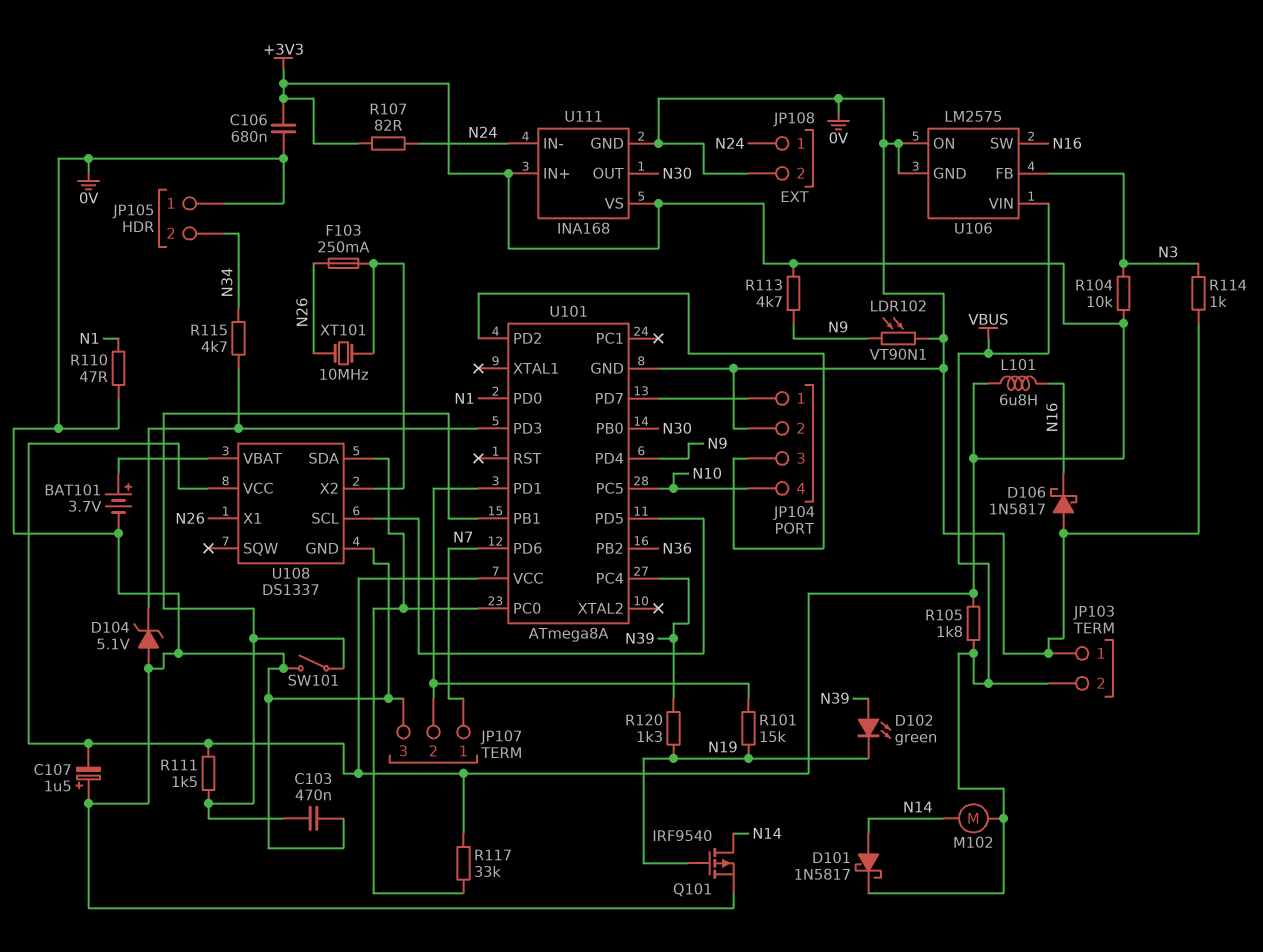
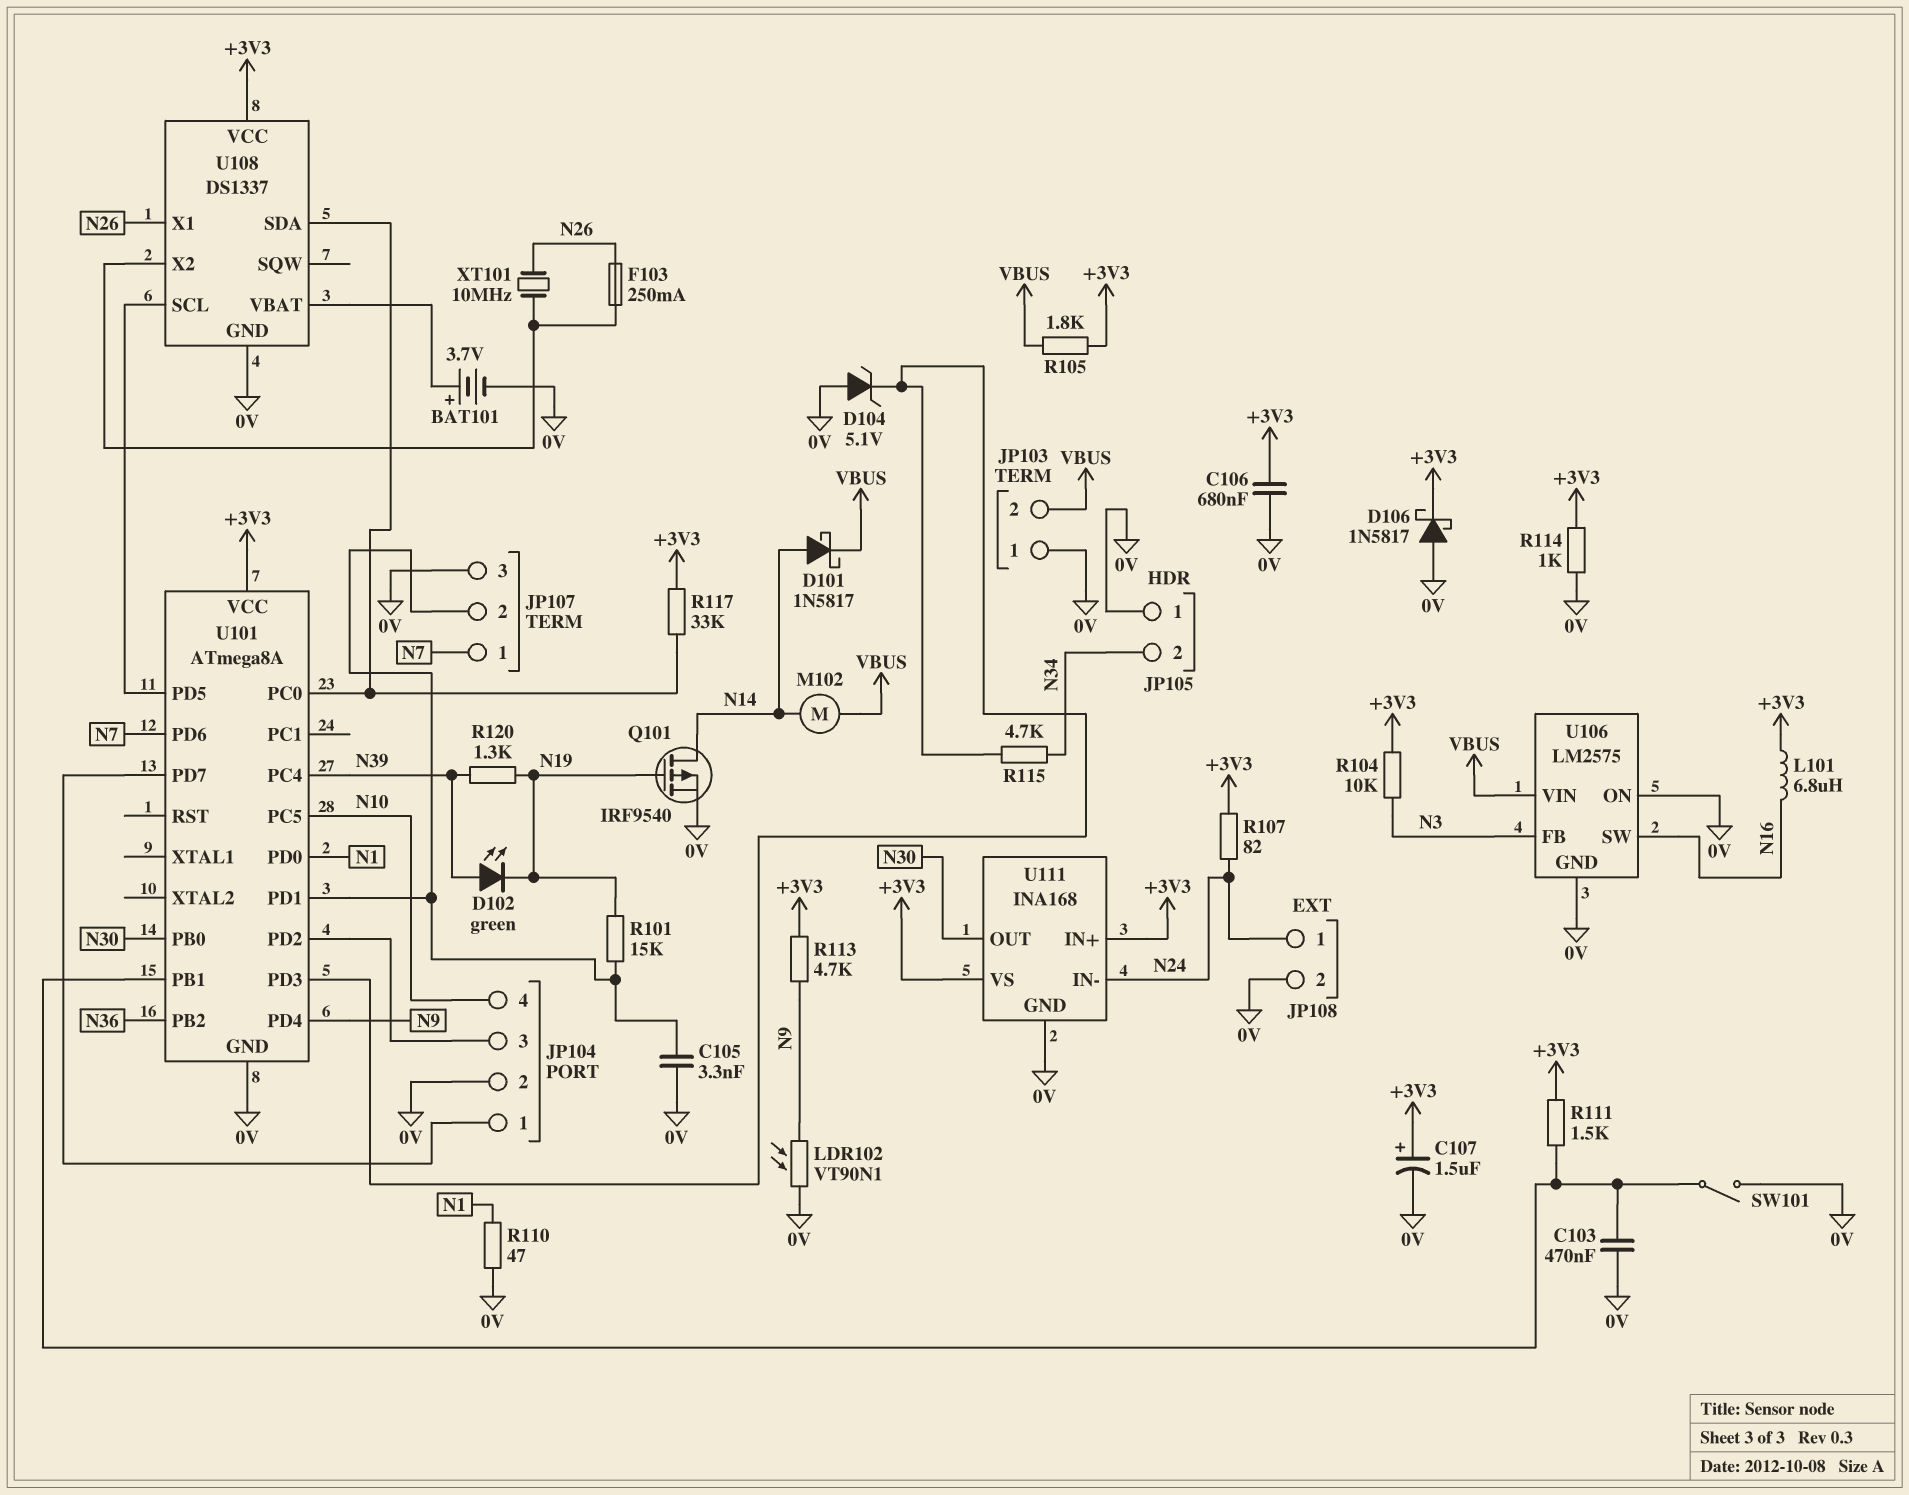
C105: none -> 3.3nF (0V, JP107/2)
C107: 1.5uF (plus 0V, minus +3V3) -> 1.5uF (plus +3V3, minus 0V)
D106: schottky 1N5817 (A 0V, K N16) -> schottky 1N5817 (A 0V, K +3V3)
R114: 1k (0V, N3) -> 1k (+3V3, 0V)

